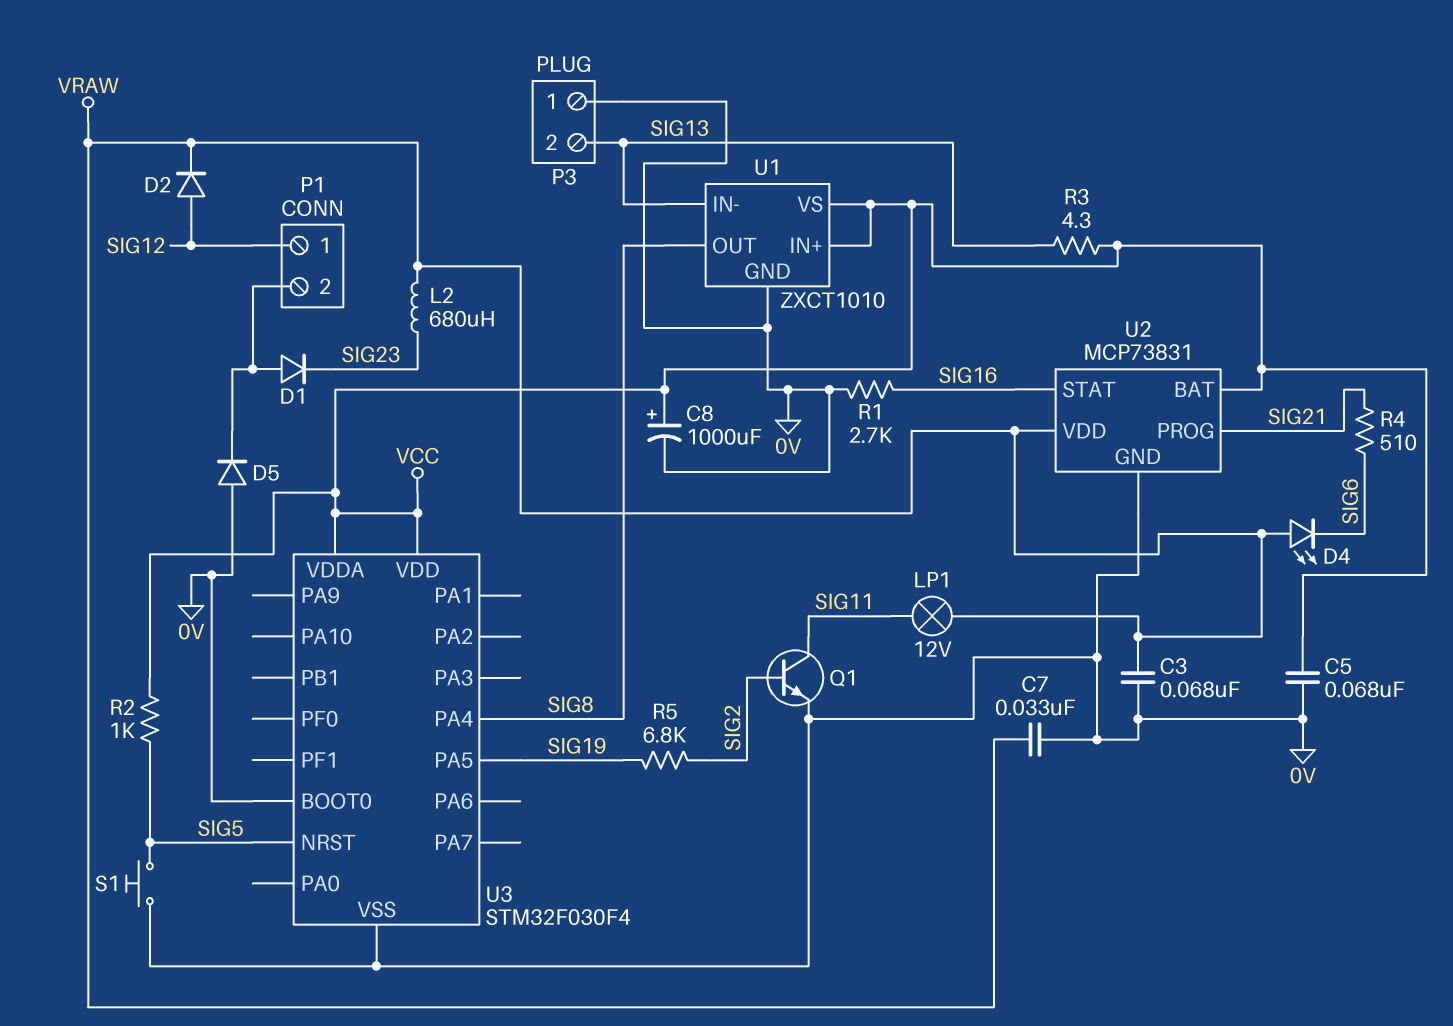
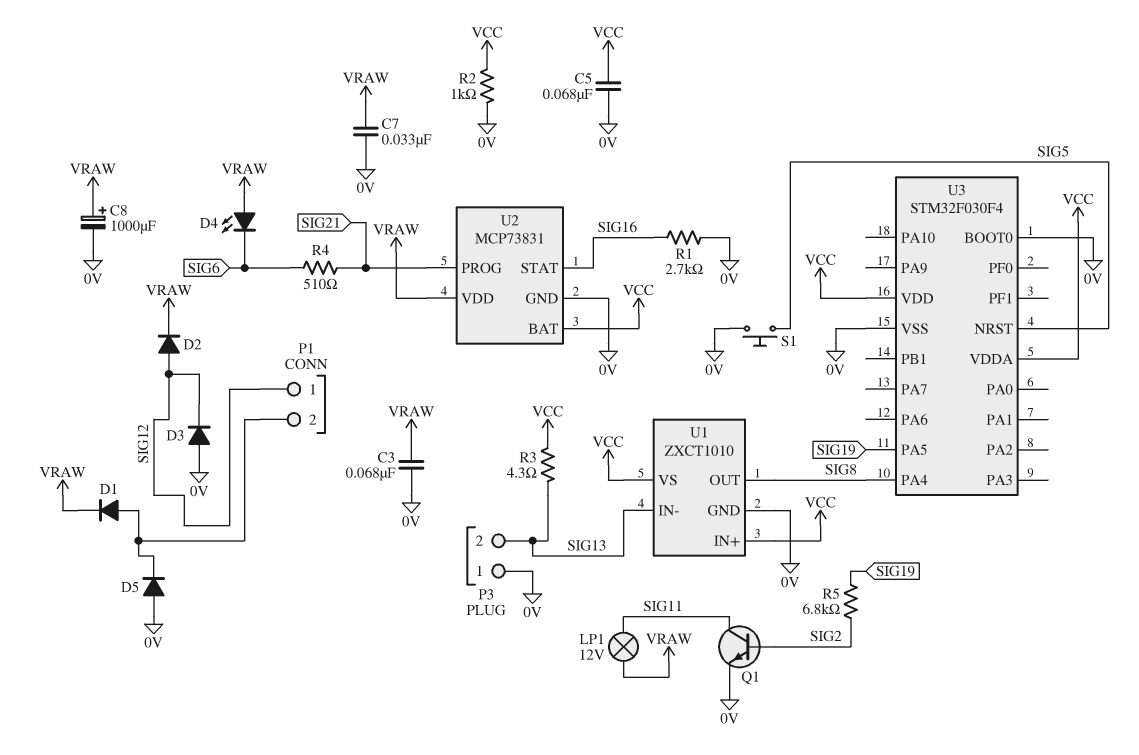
C8: 1000uF (plus VCC, minus 0V) -> 1000uF (plus VRAW, minus 0V)
D1: diode (A P1/2, K SIG23) -> diode (A P1/2, K VRAW)
D3: none -> diode (A 0V, K SIG12)
L2: 680uH (SIG23, VRAW) -> none
R2: 1k (SIG5, VCC) -> 1k (0V, VCC)

